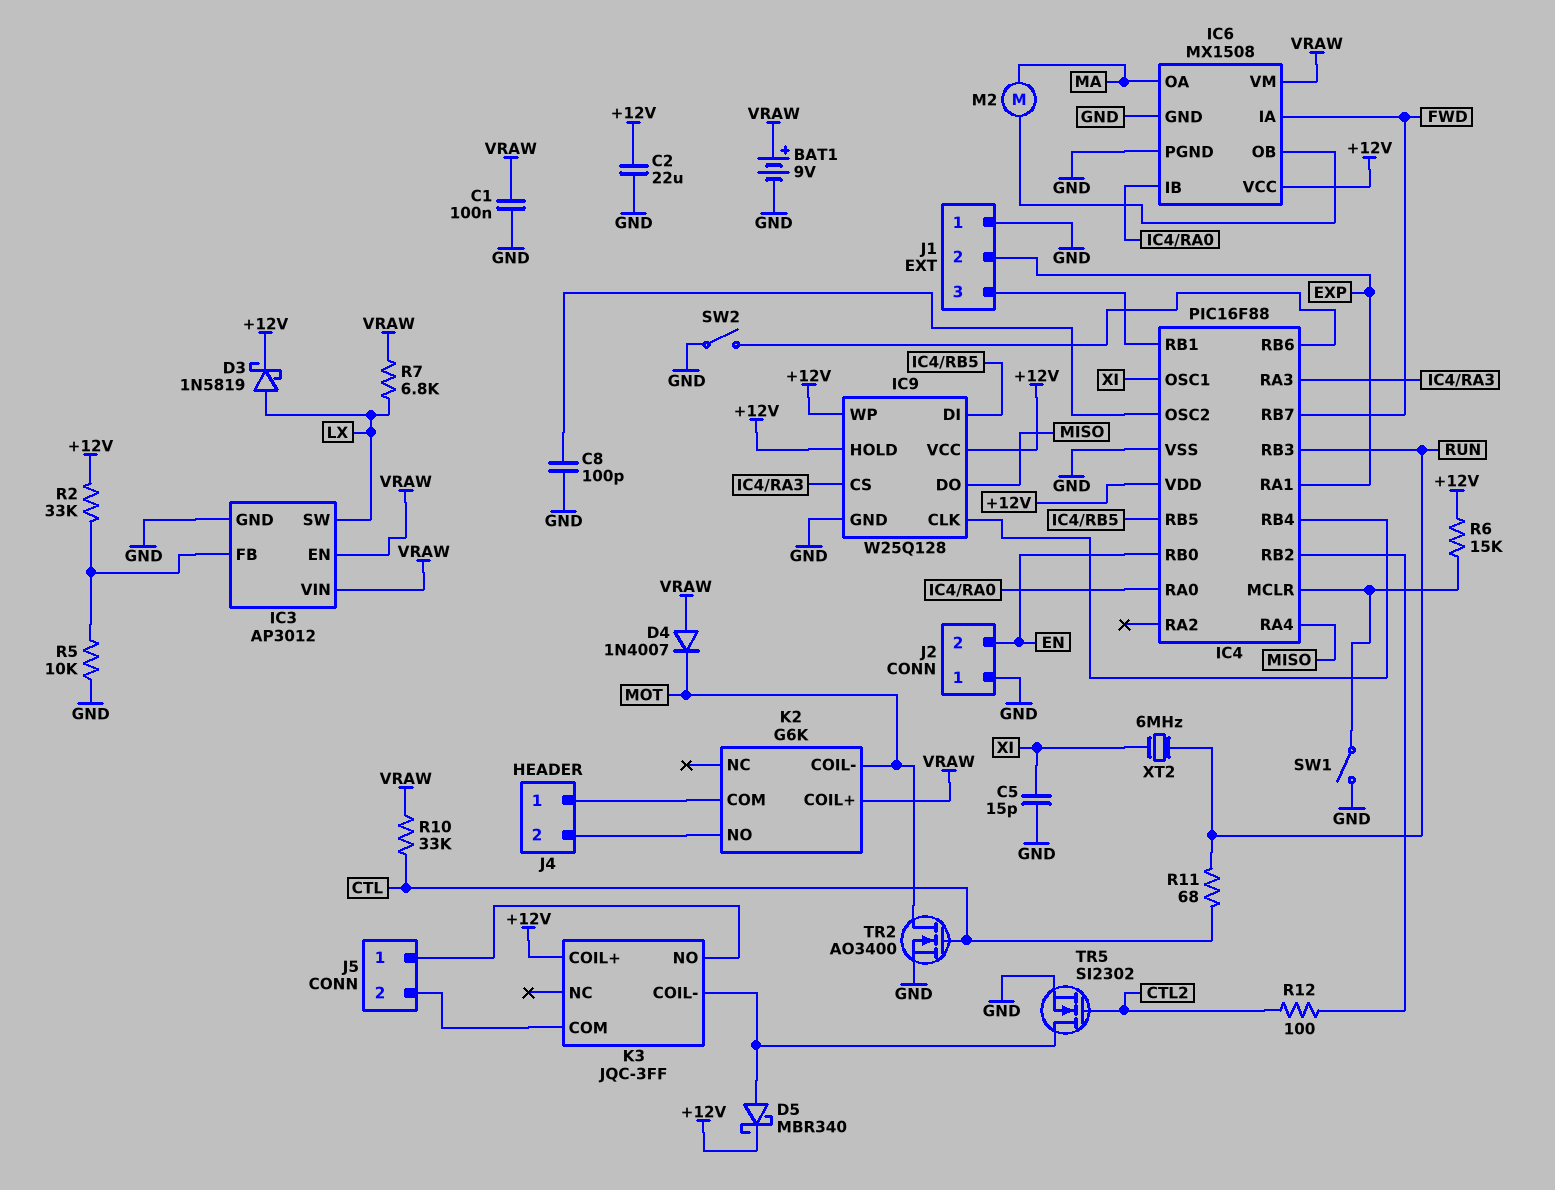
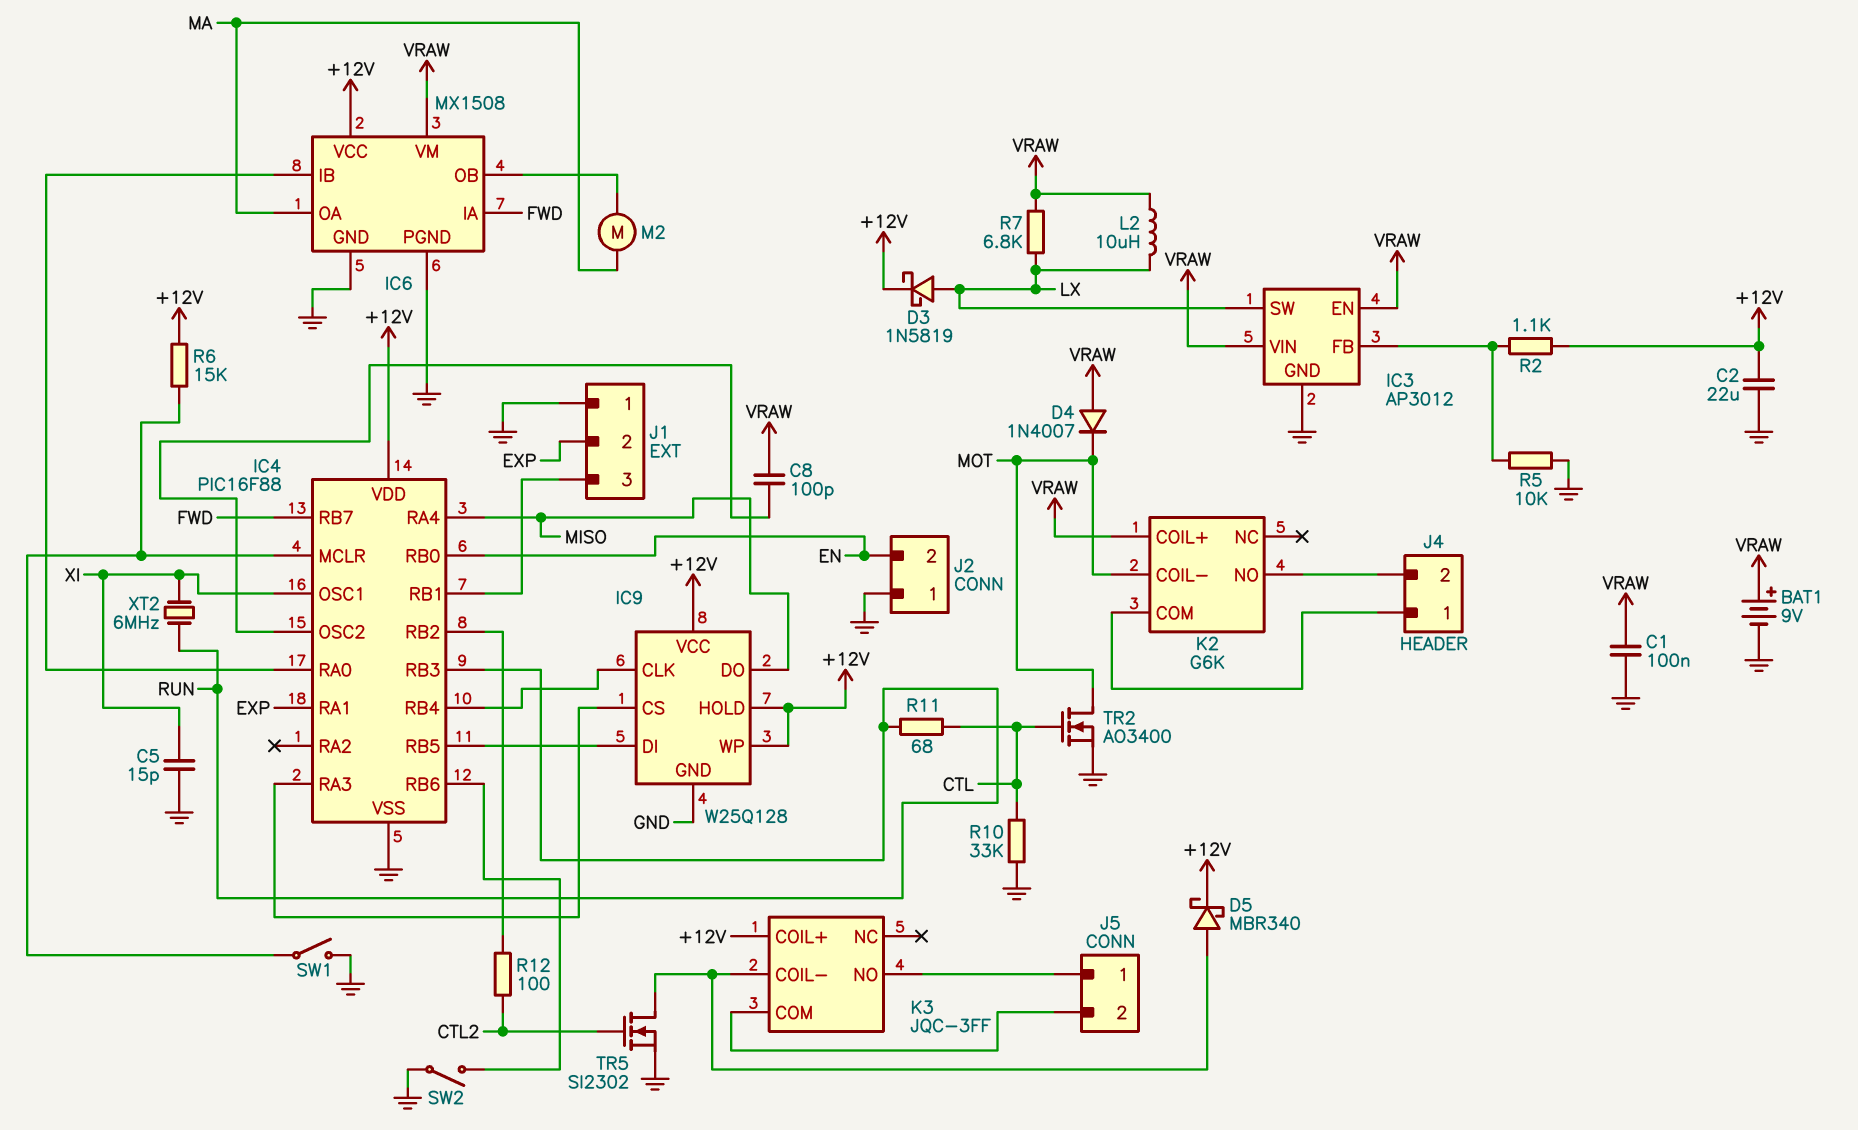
C8: 100pF (GND, IC4/OSC2) -> 100pF (IC4/OSC2, VRAW)
L2: none -> 10uH (LX, VRAW)
R2: 33k (+12V, IC3/FB) -> 1.1k (+12V, IC3/FB)
R10: 33k (CTL, VRAW) -> 33k (CTL, GND)

